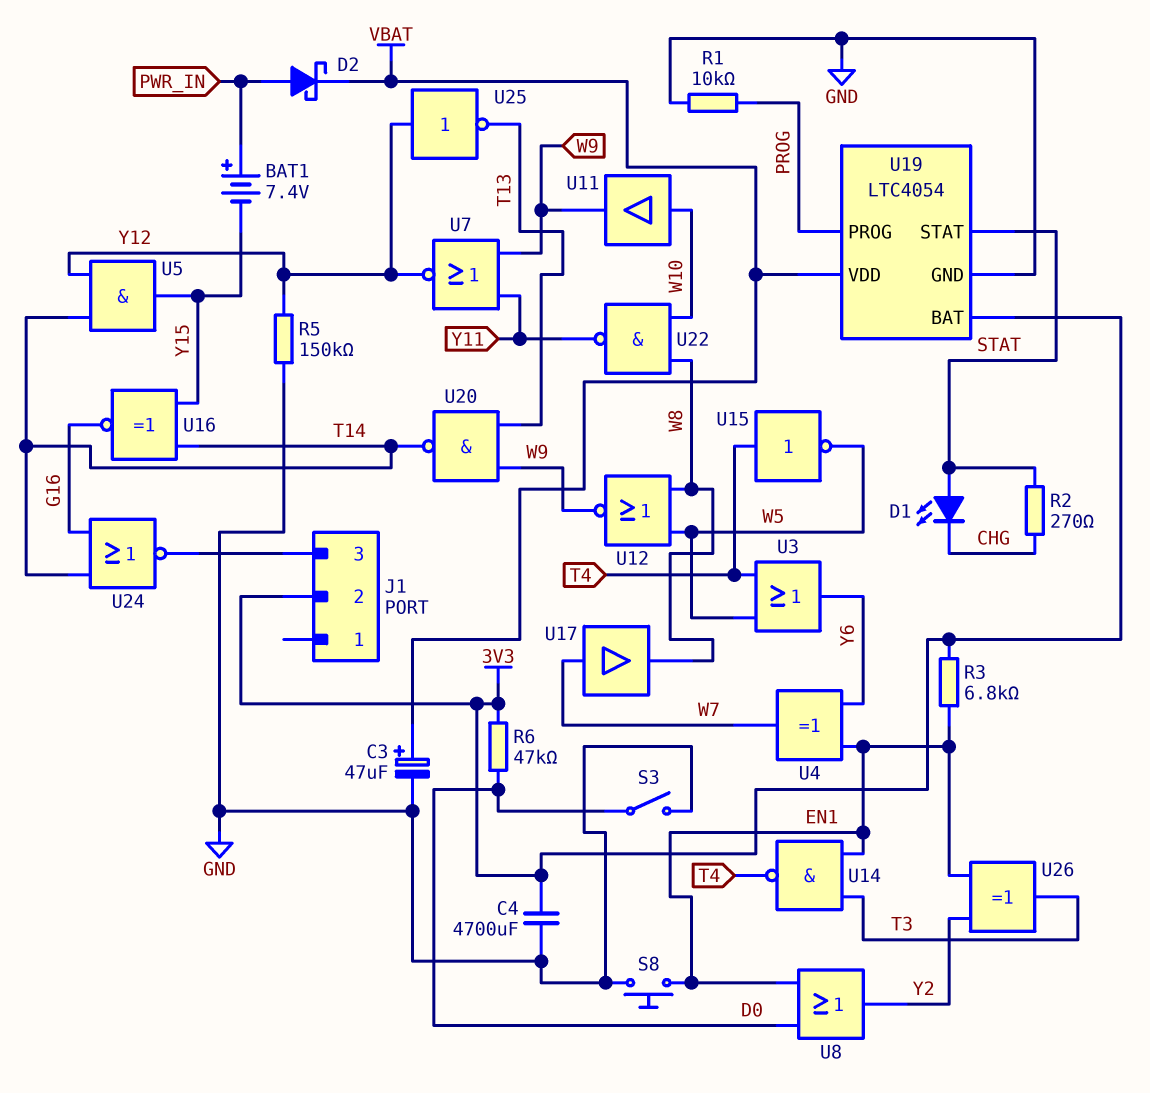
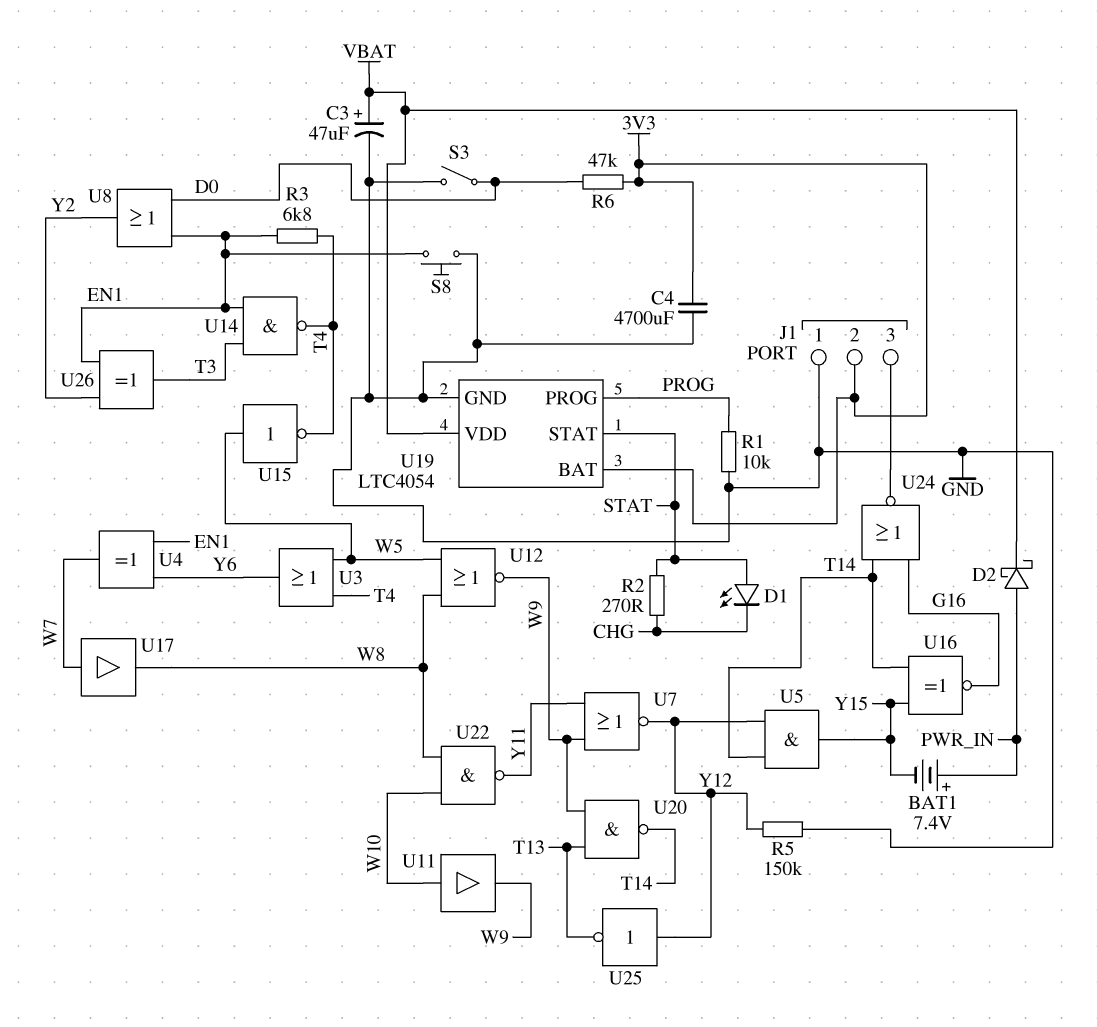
J1 pin 1: none -> GND
R3: 6.8k (3V3, EN1) -> 6.8k (EN1, T4)
U15: NOT (in T4, out W5) -> NOT (in W5, out T4)

